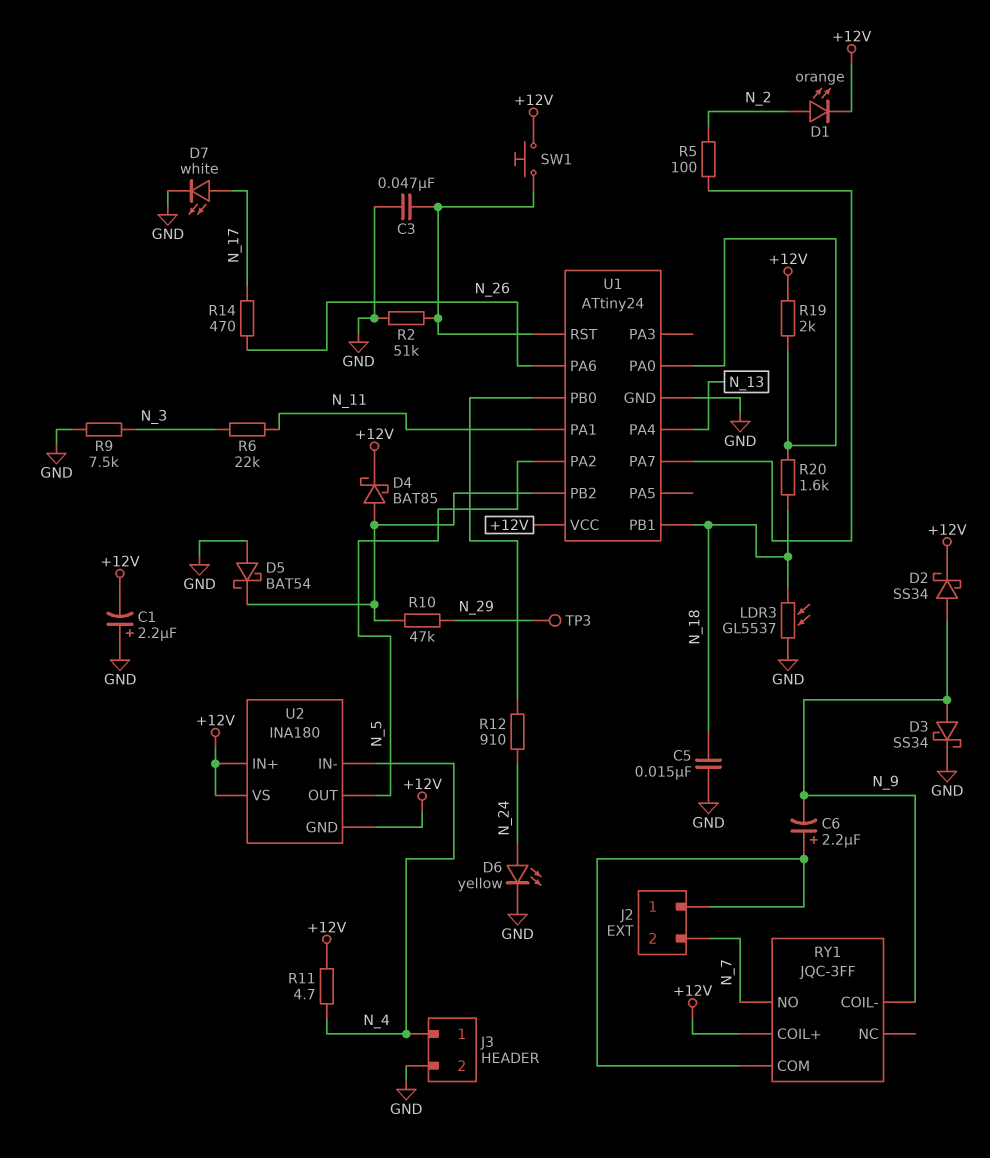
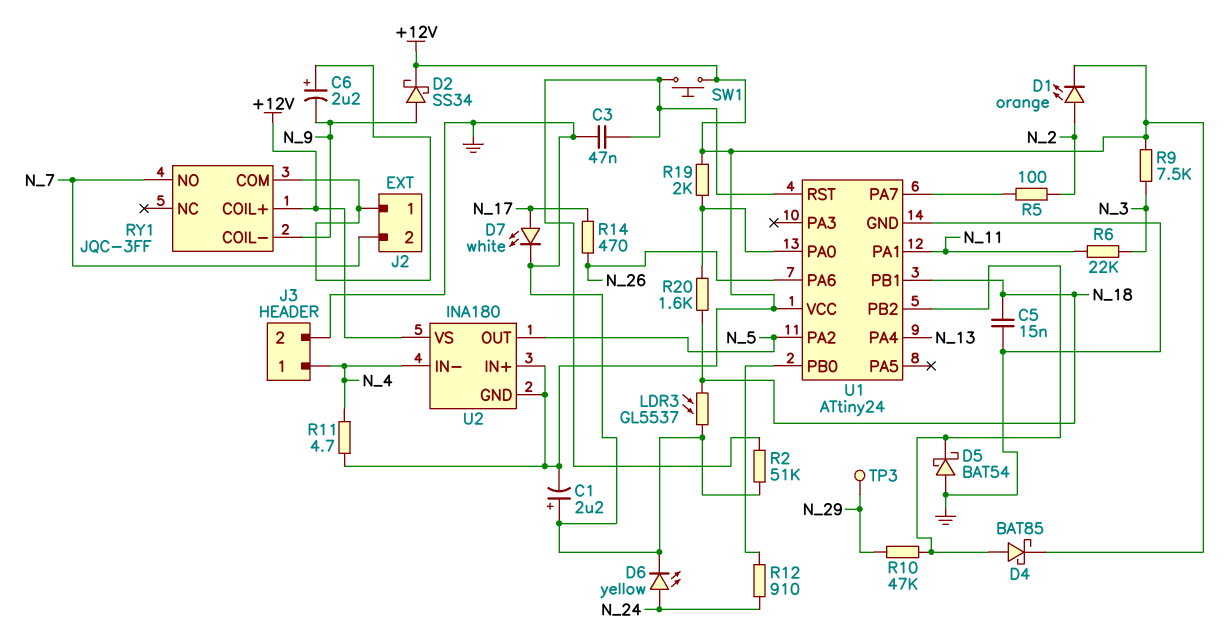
D3: schottky SS34 (A N_9, K GND) -> none
R9: 7.5k (GND, N_3) -> 7.5k (+12V, N_3)

